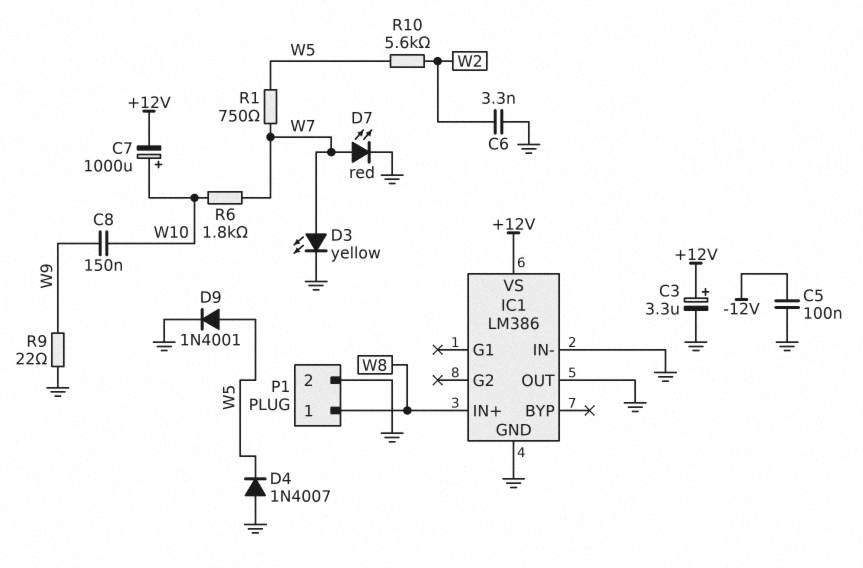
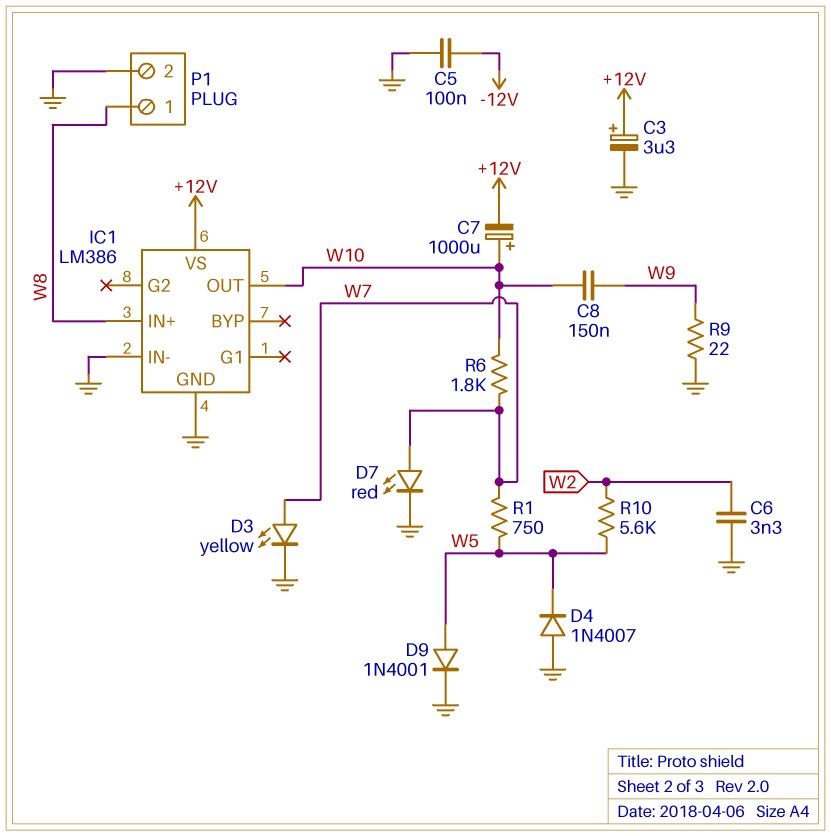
IC1 pin OUT: GND -> W10

